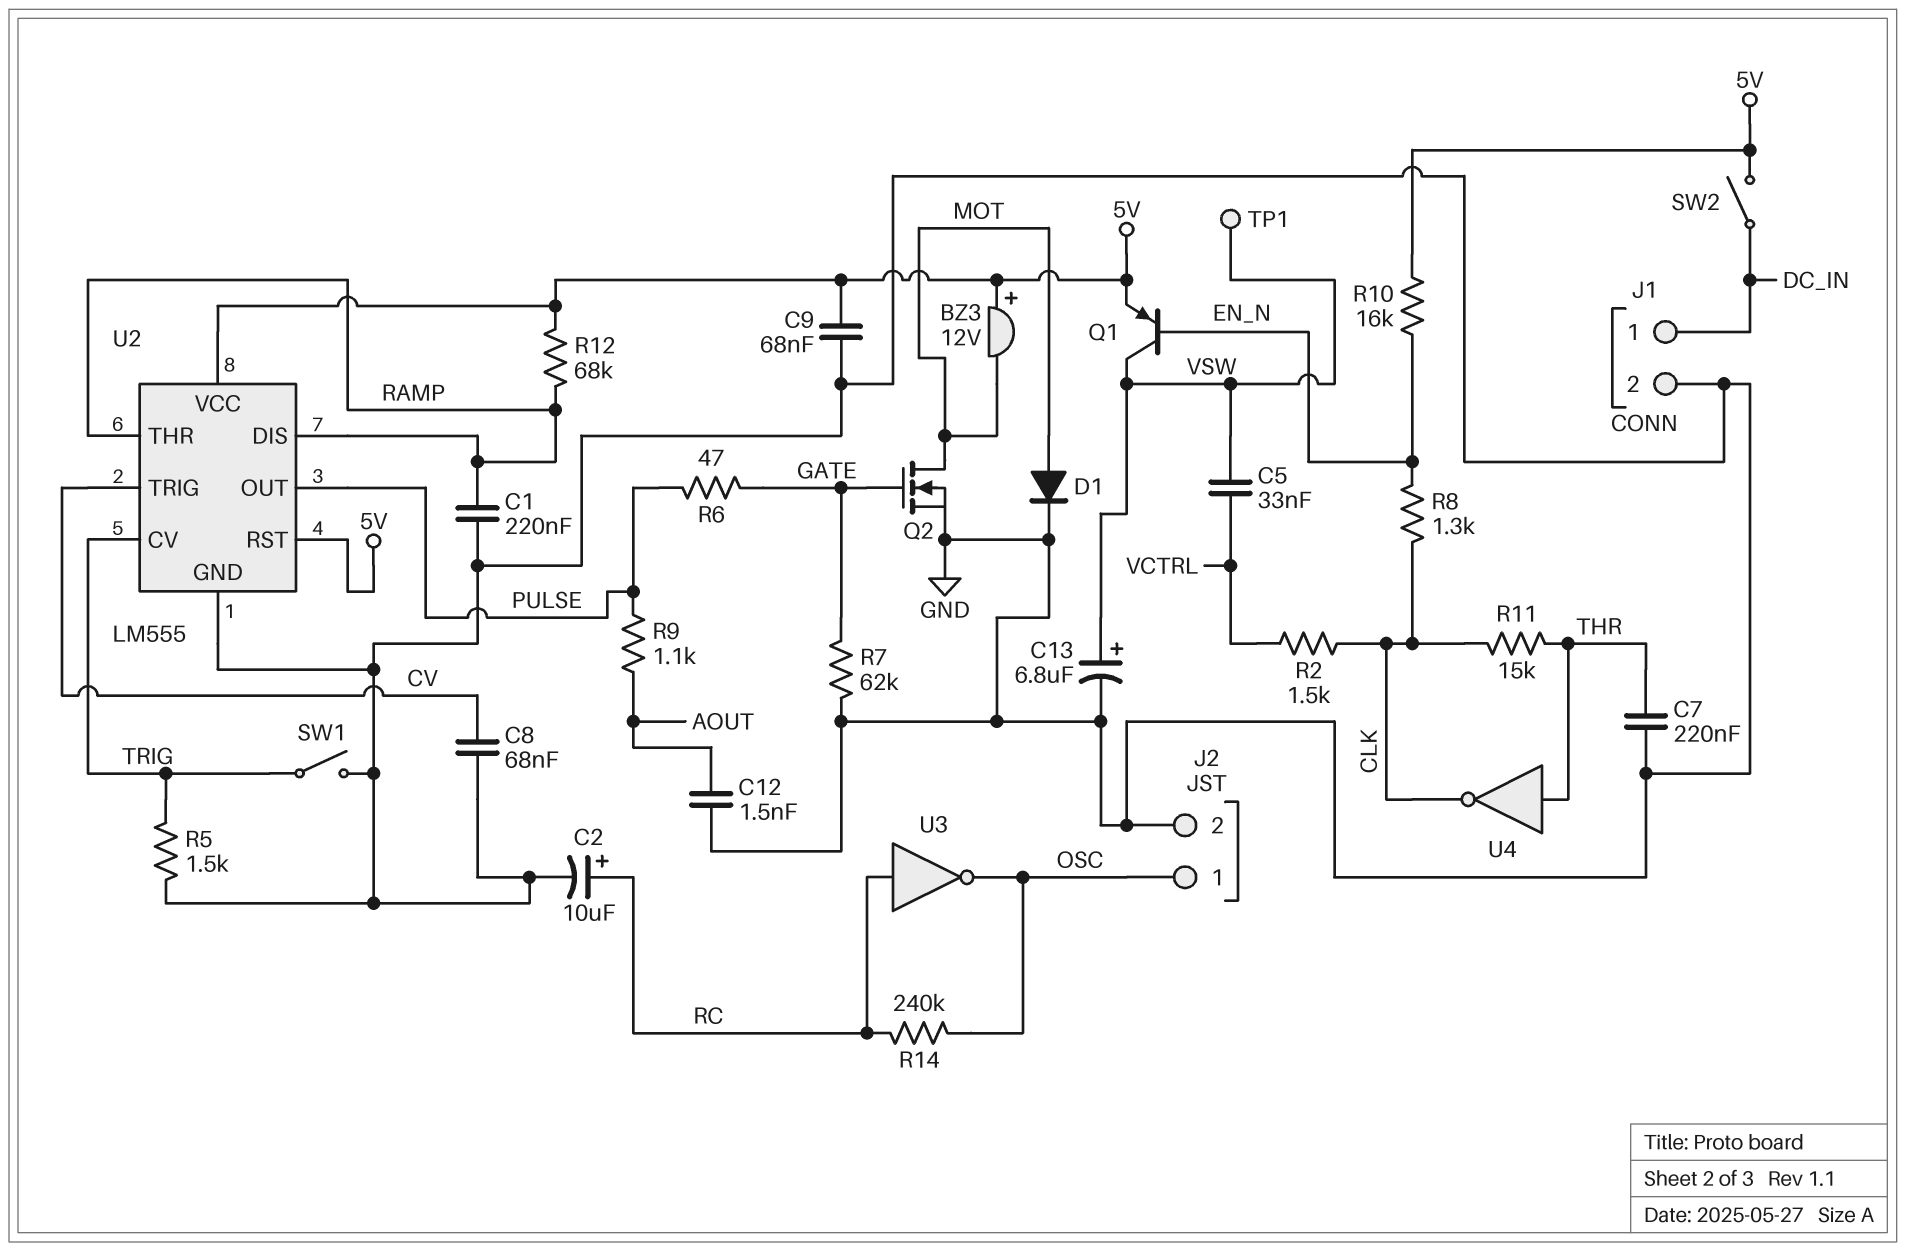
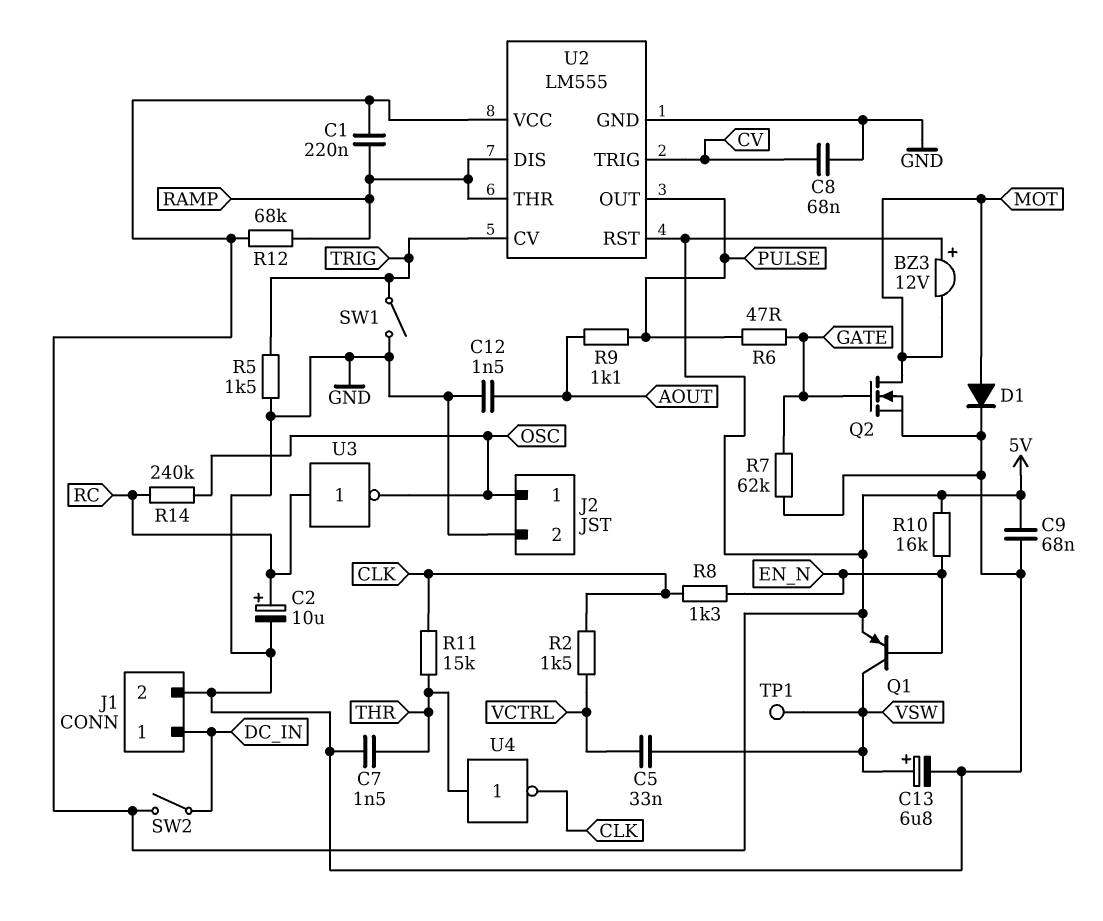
C1: 220nF (GND, RAMP) -> 220nF (5V, RAMP)
C7: 220nF (GND, THR) -> 1.5nF (GND, THR)

